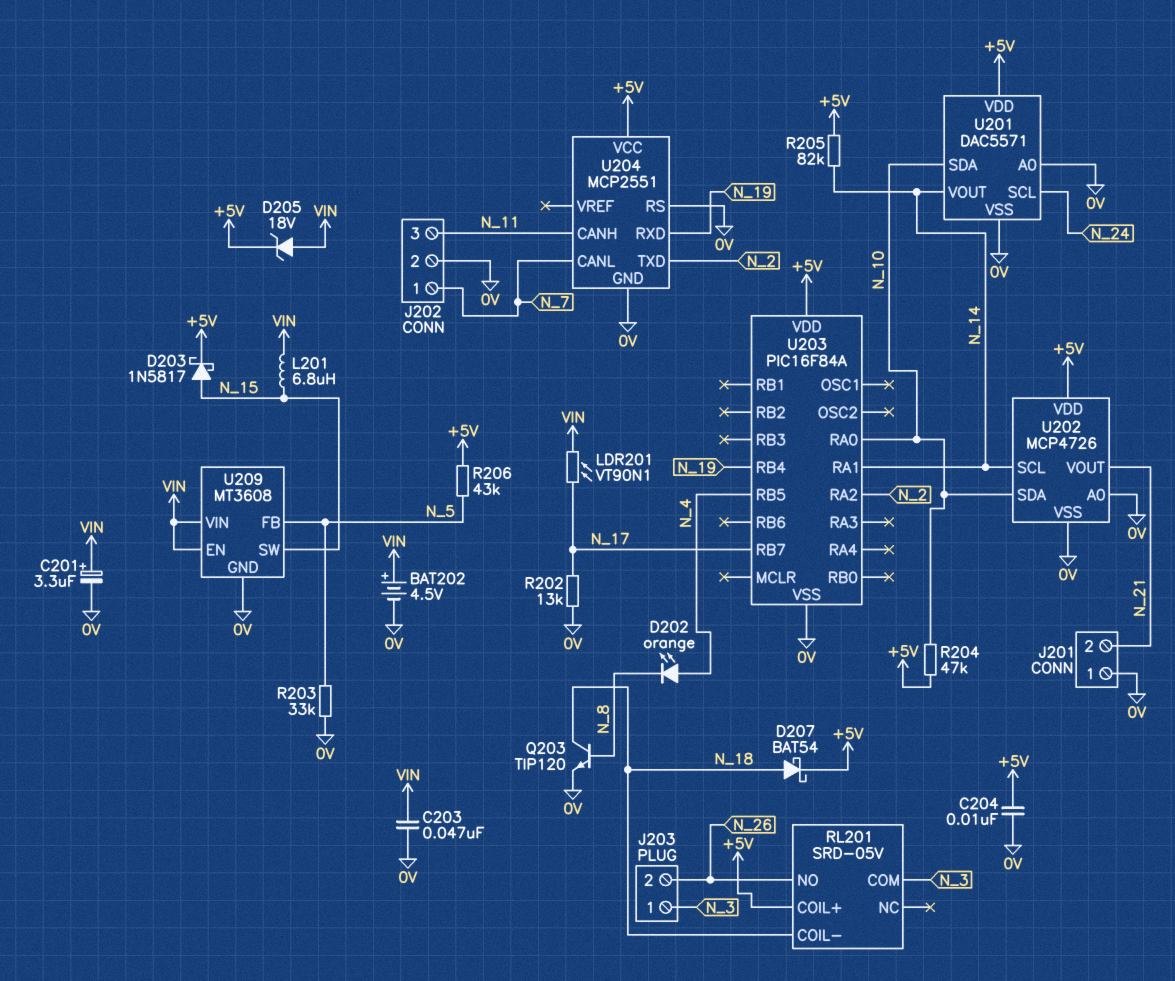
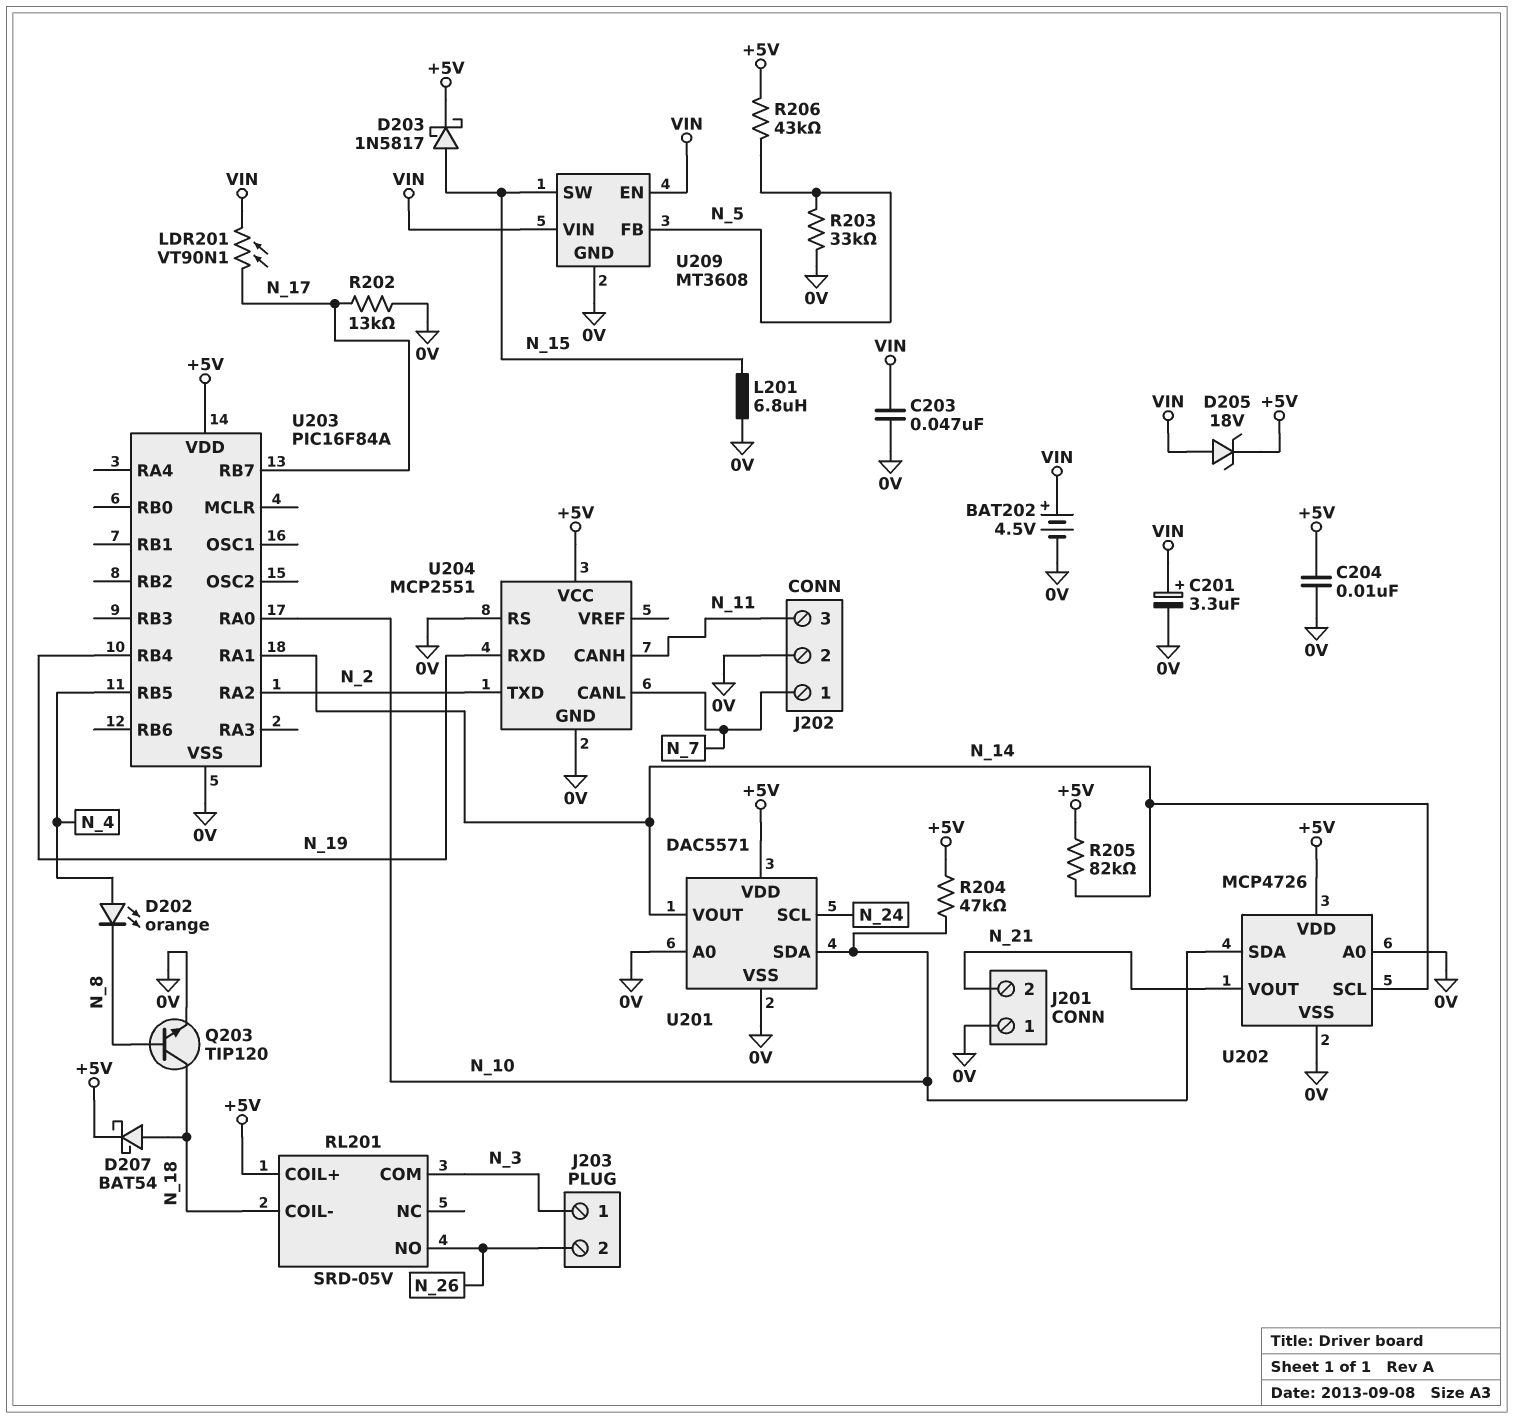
L201: 6.8uH (N_15, VIN) -> 6.8uH (0V, N_15)

